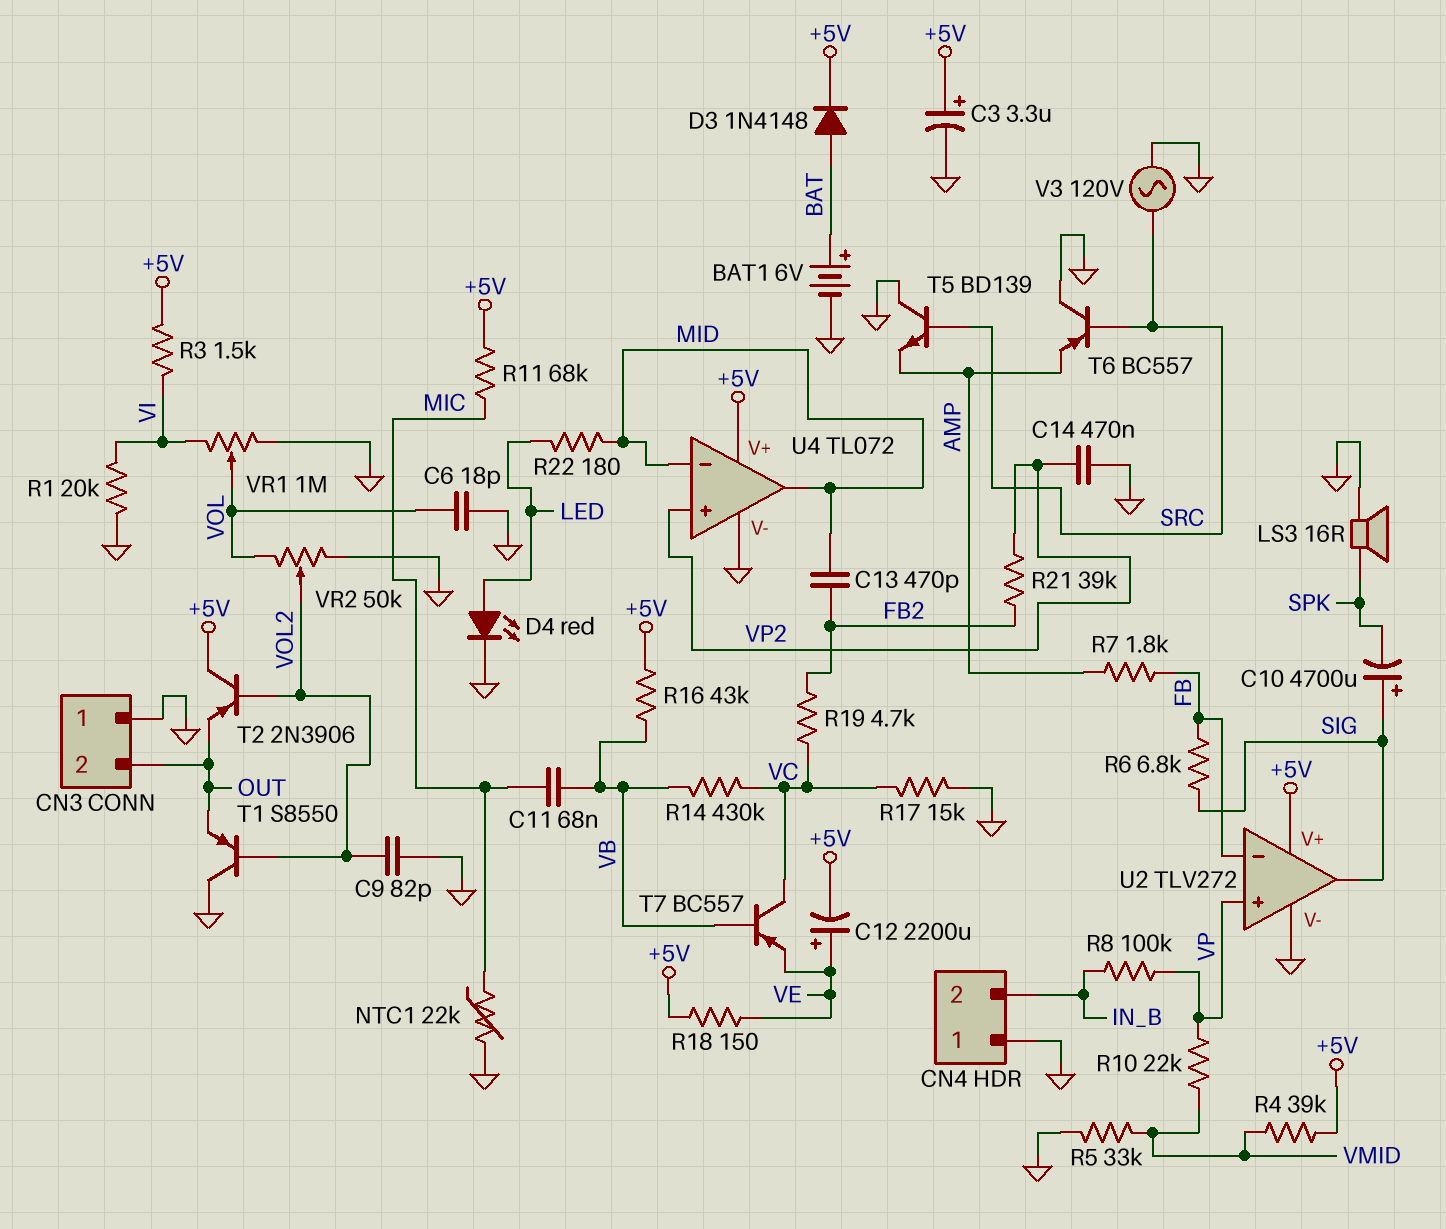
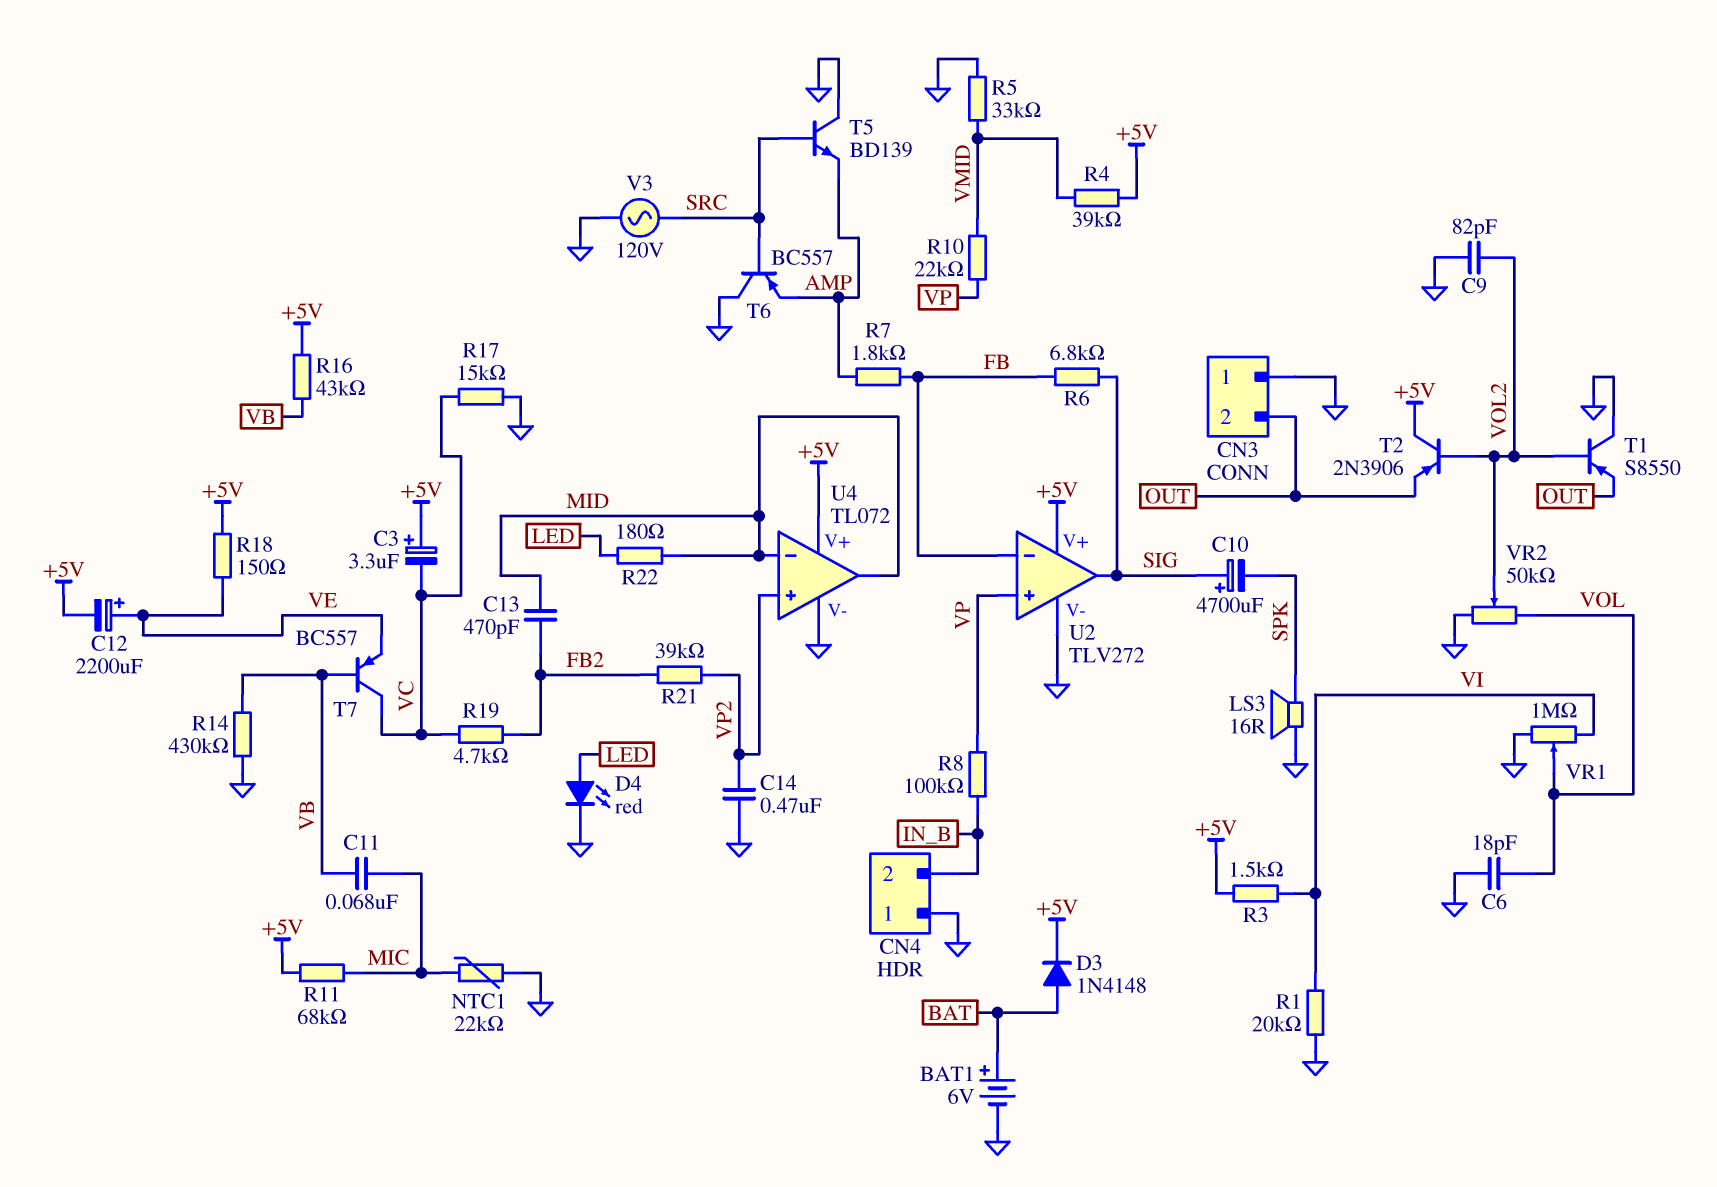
C3: 3.3uF (plus +5V, minus GND) -> 3.3uF (plus +5V, minus VC)
R14: 430k (VB, VC) -> 430k (GND, VB)

